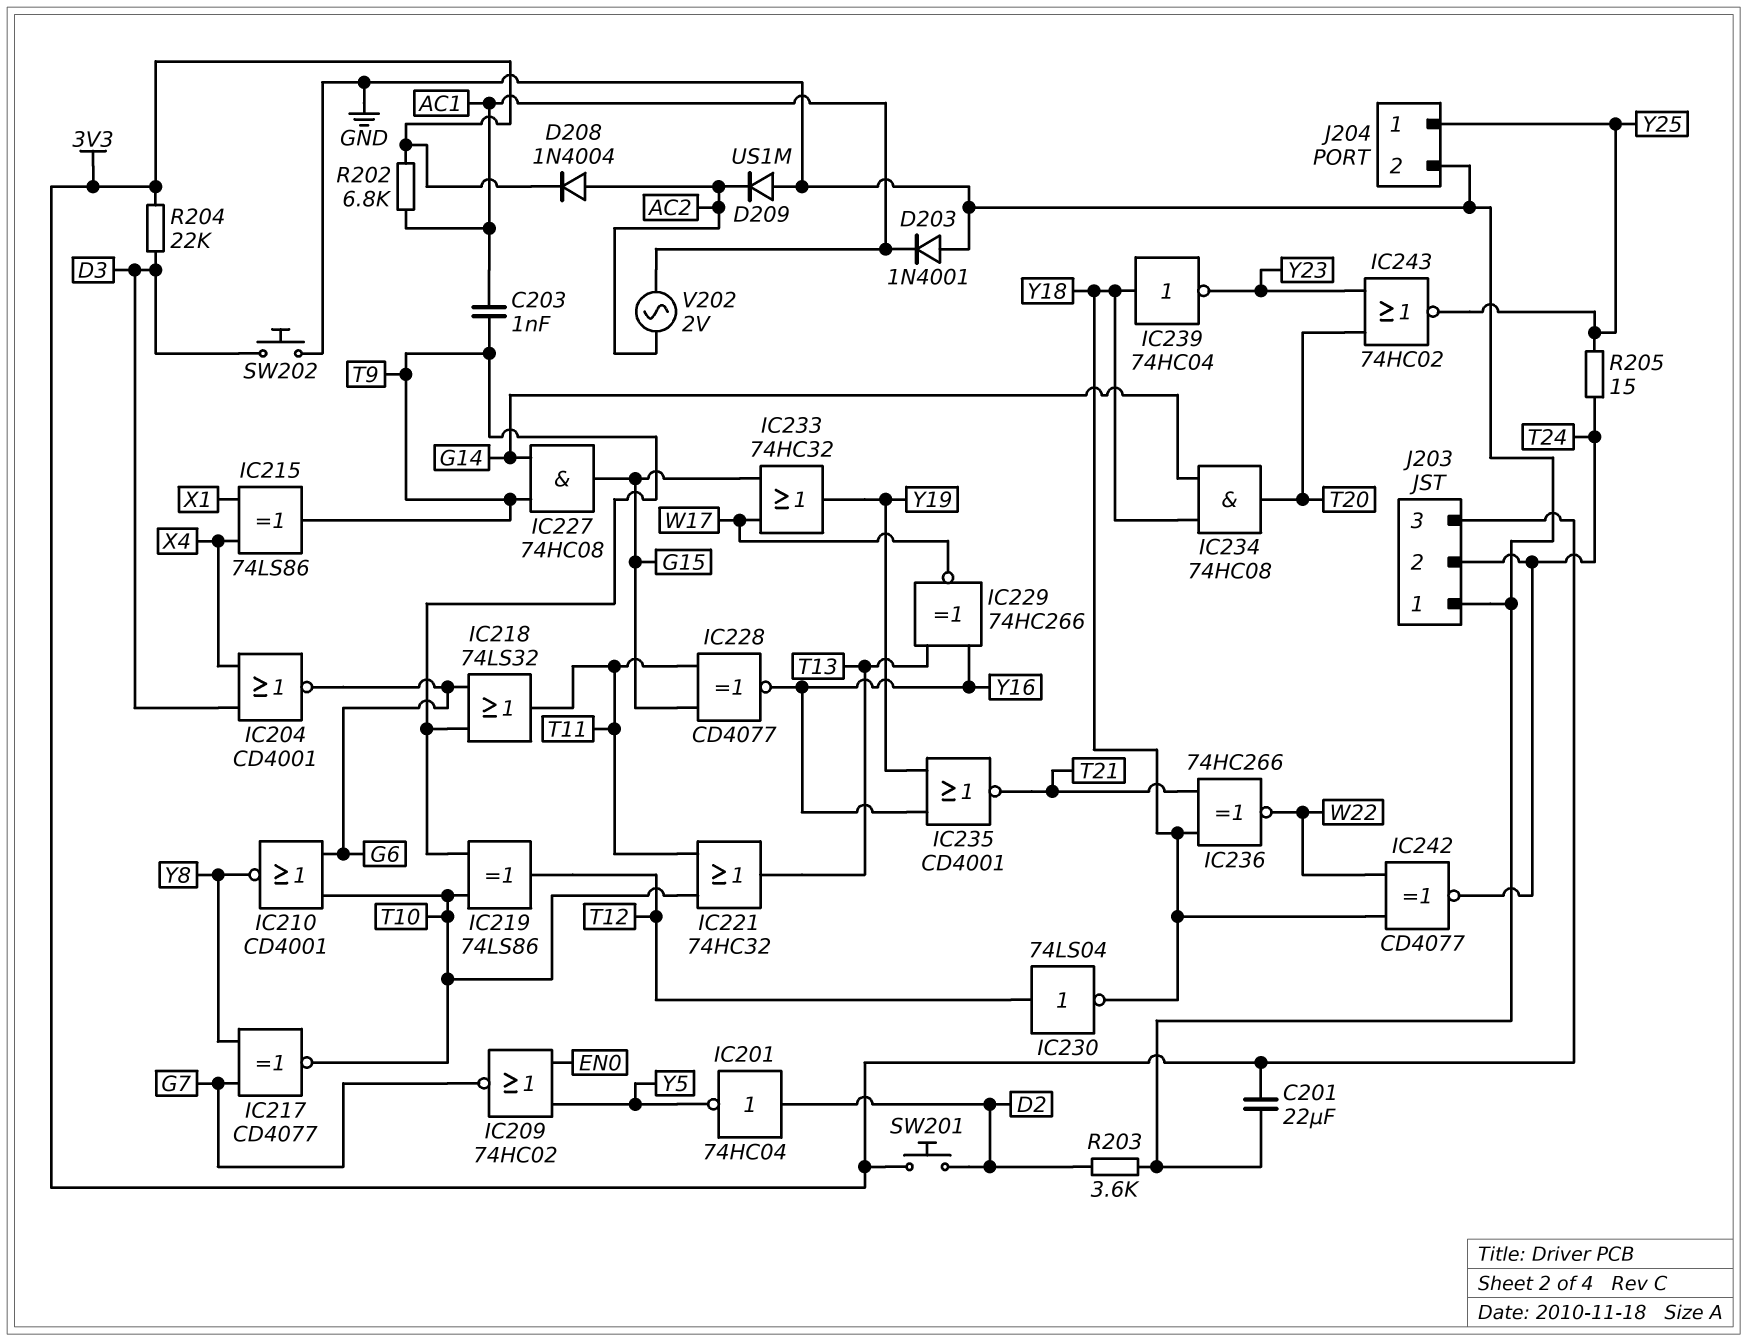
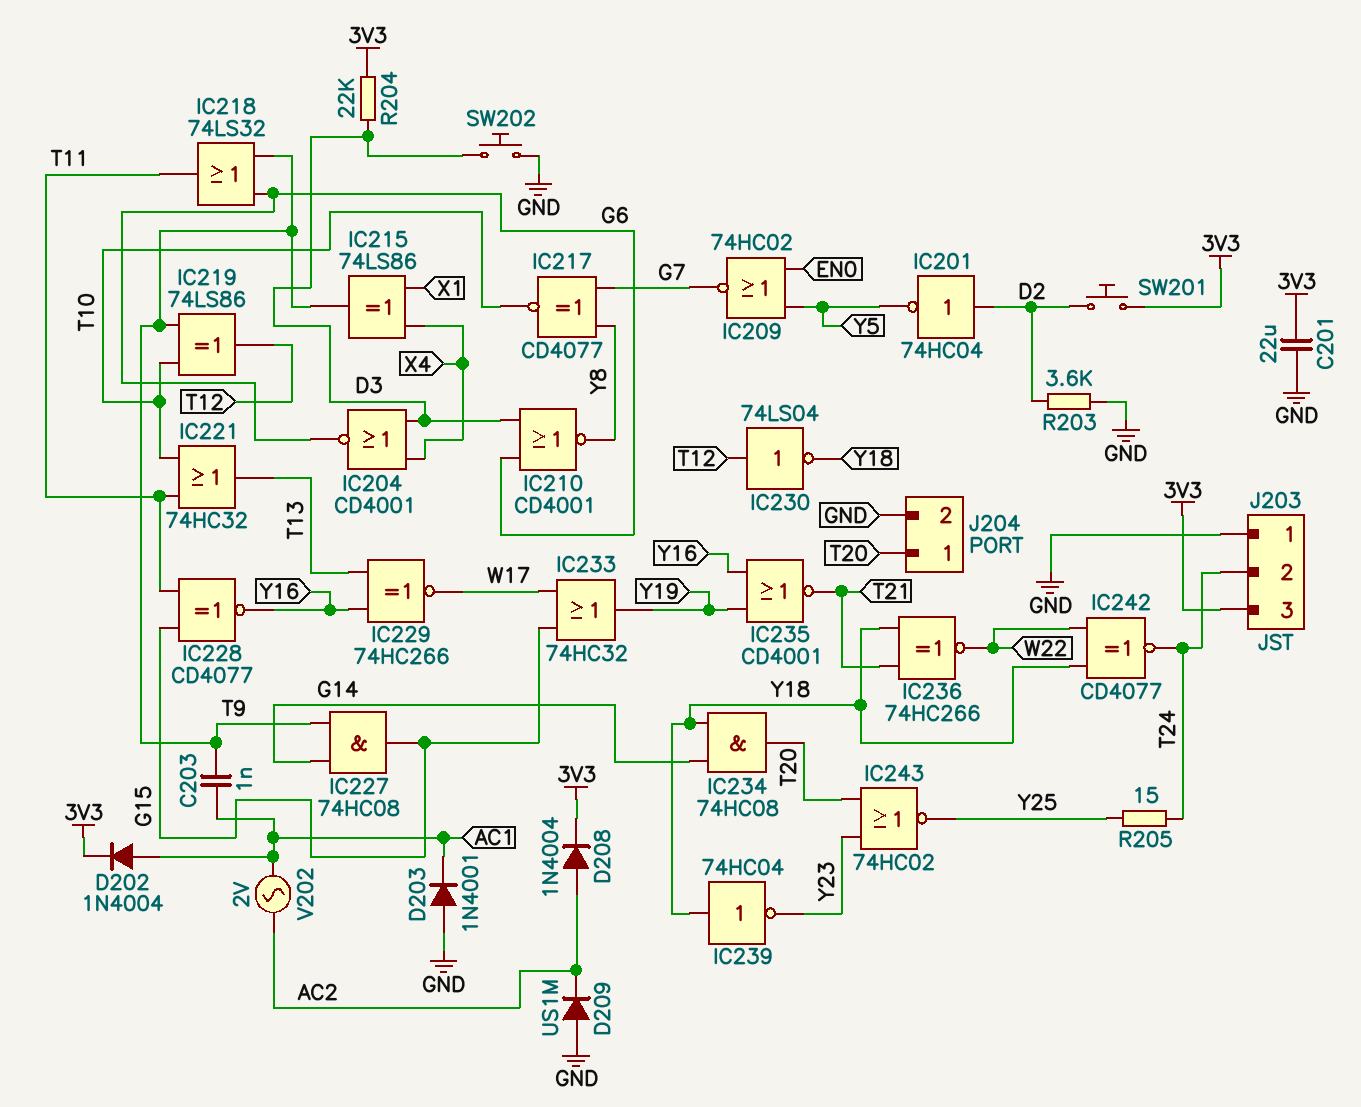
D202: none -> diode 1N4004 (A AC1, K 3V3)
IC210: NOR CD4001 (in G6, in T10, out Y8) -> NOR CD4001 (in D3, in G6, out Y8)
J204 pin 1: Y25 -> T20
R202: 6.8k (3V3, AC1) -> none

